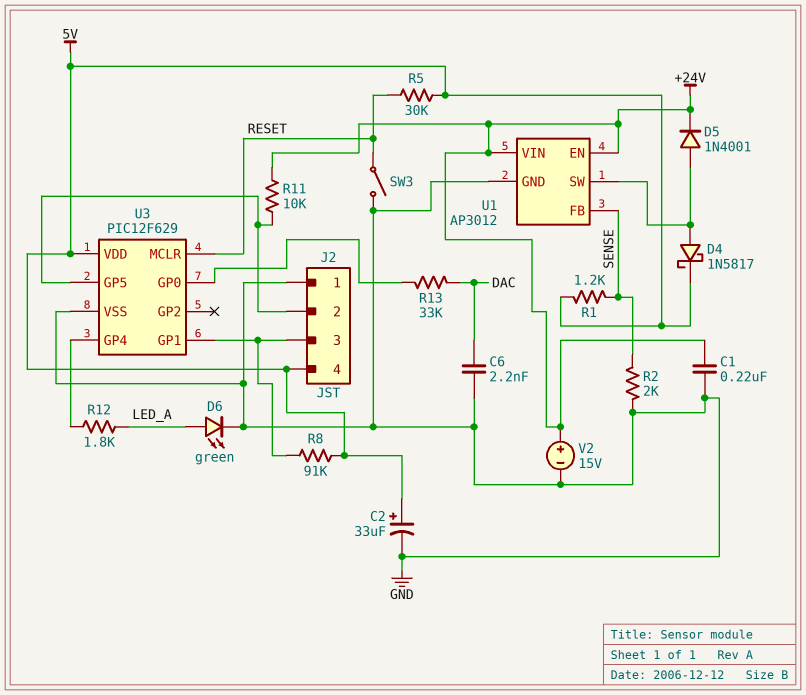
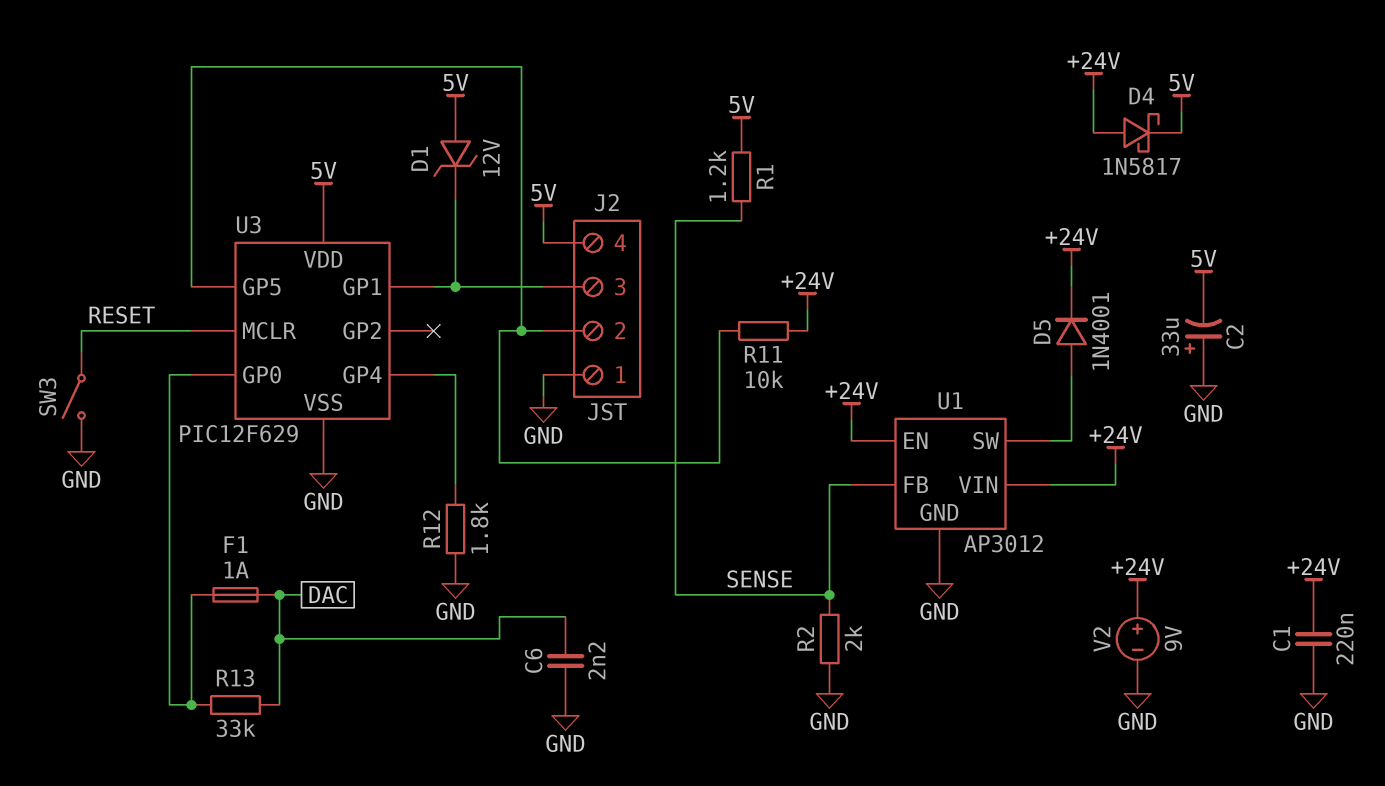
C2: 33uF (plus 5V, minus GND) -> 33uF (plus GND, minus 5V)
D1: none -> zener 12V (A 5V, K J2/3)
D4: schottky 1N5817 (A U1/SW, K 5V) -> schottky 1N5817 (A +24V, K 5V)
D6: LED green (A LED_A, K GND) -> none
F1: none -> 1A (DAC, U3/GP0)
R5: 30k (5V, RESET) -> none
R8: 91k (5V, J2/3) -> none
R12: 1.8k (LED_A, U3/GP4) -> 1.8k (GND, U3/GP4)
V2: 15V (plus +24V, minus GND) -> 9V (plus +24V, minus GND)

